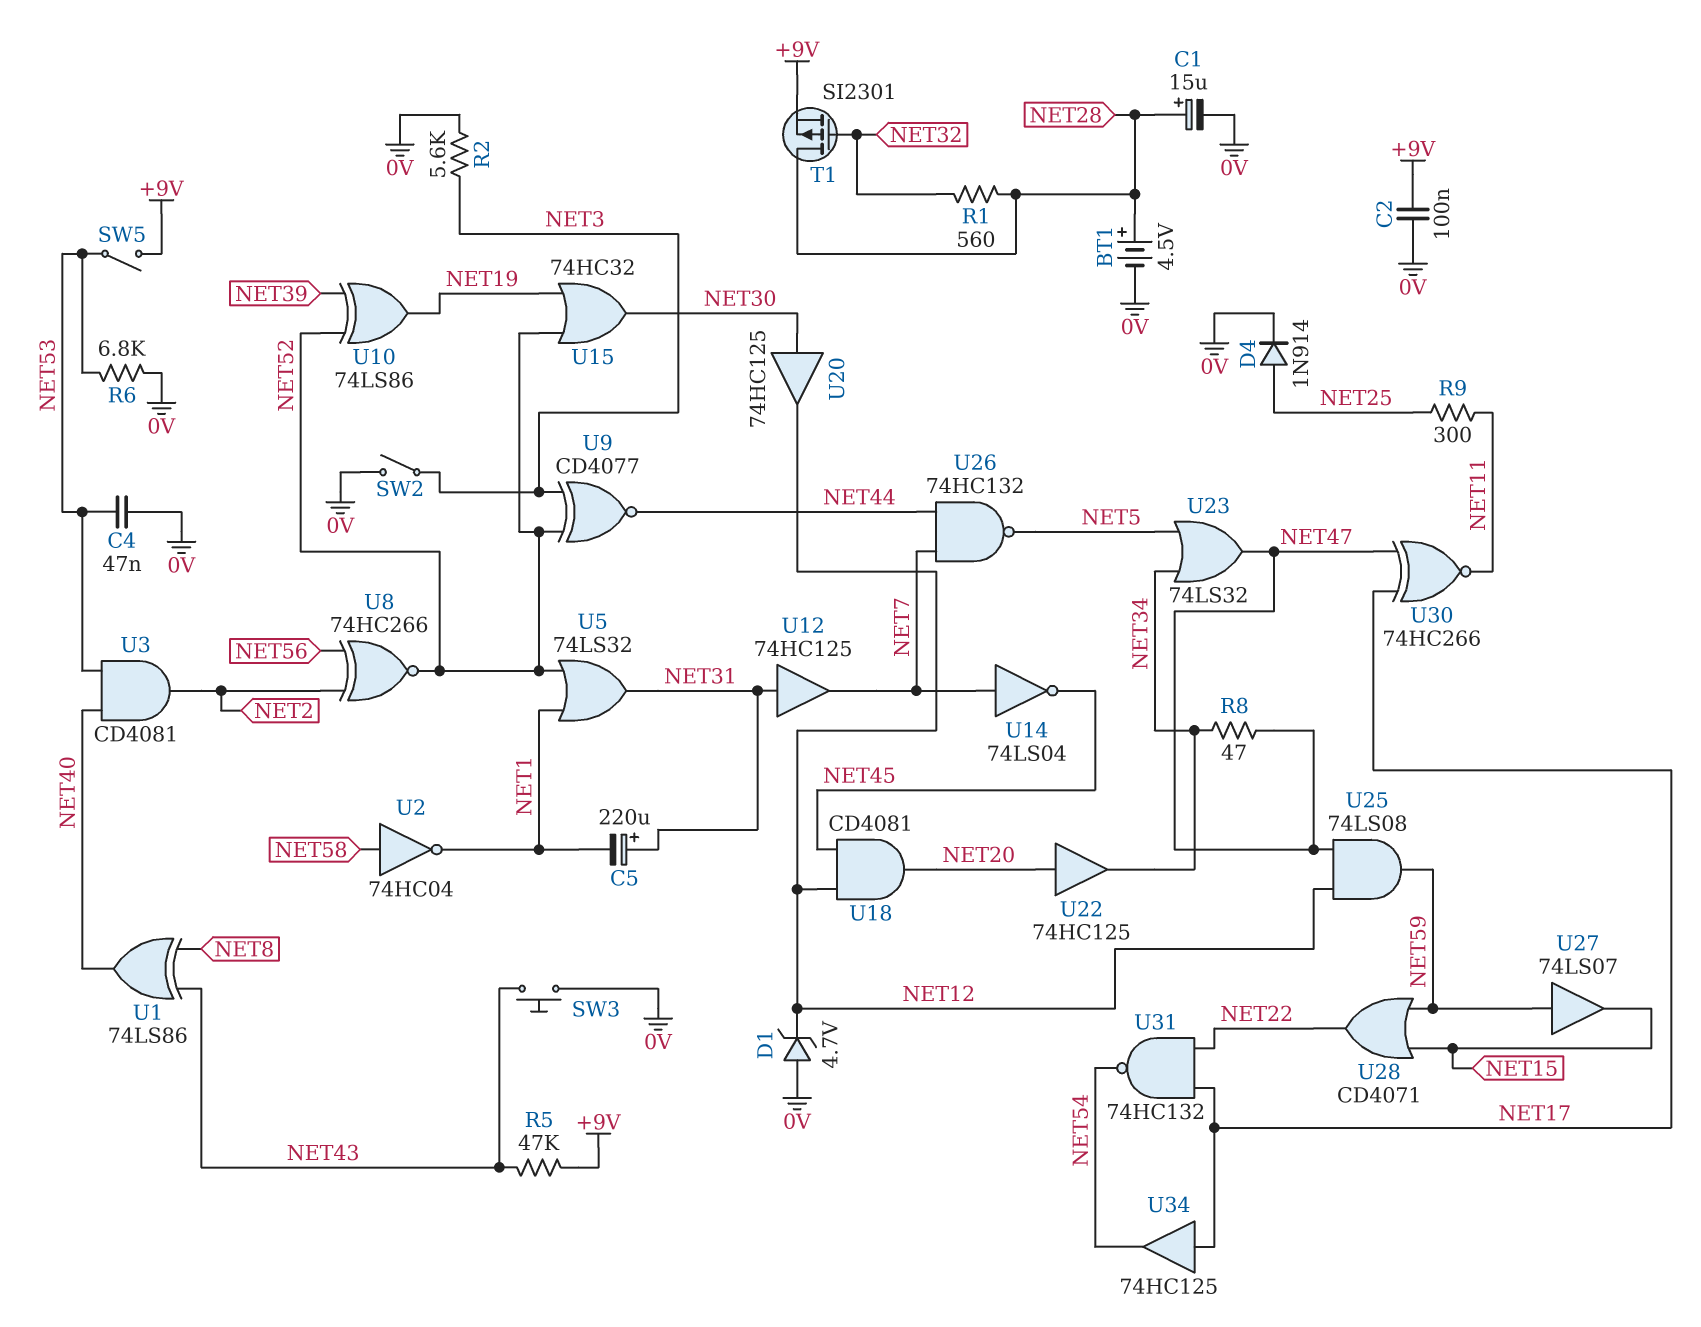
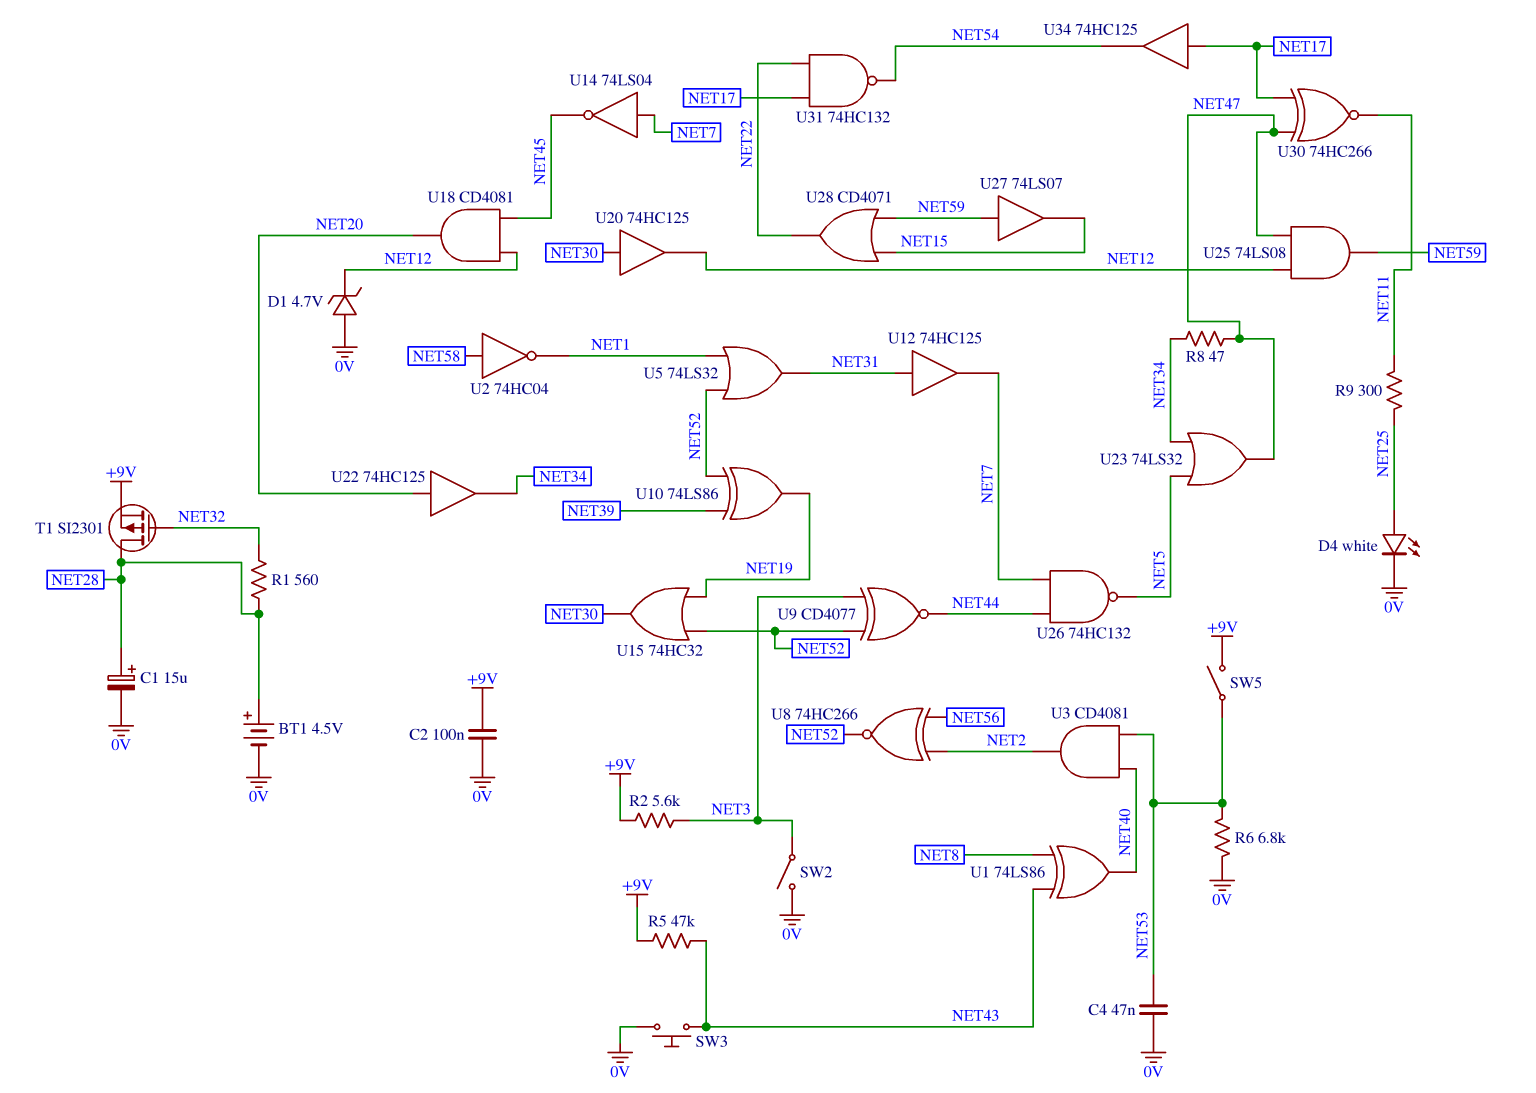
C5: 220uF (plus NET31, minus NET1) -> none
D4: diode 1N914 (A NET25, K 0V) -> LED white (A NET25, K 0V)
R2: 5.6k (0V, NET3) -> 5.6k (+9V, NET3)

